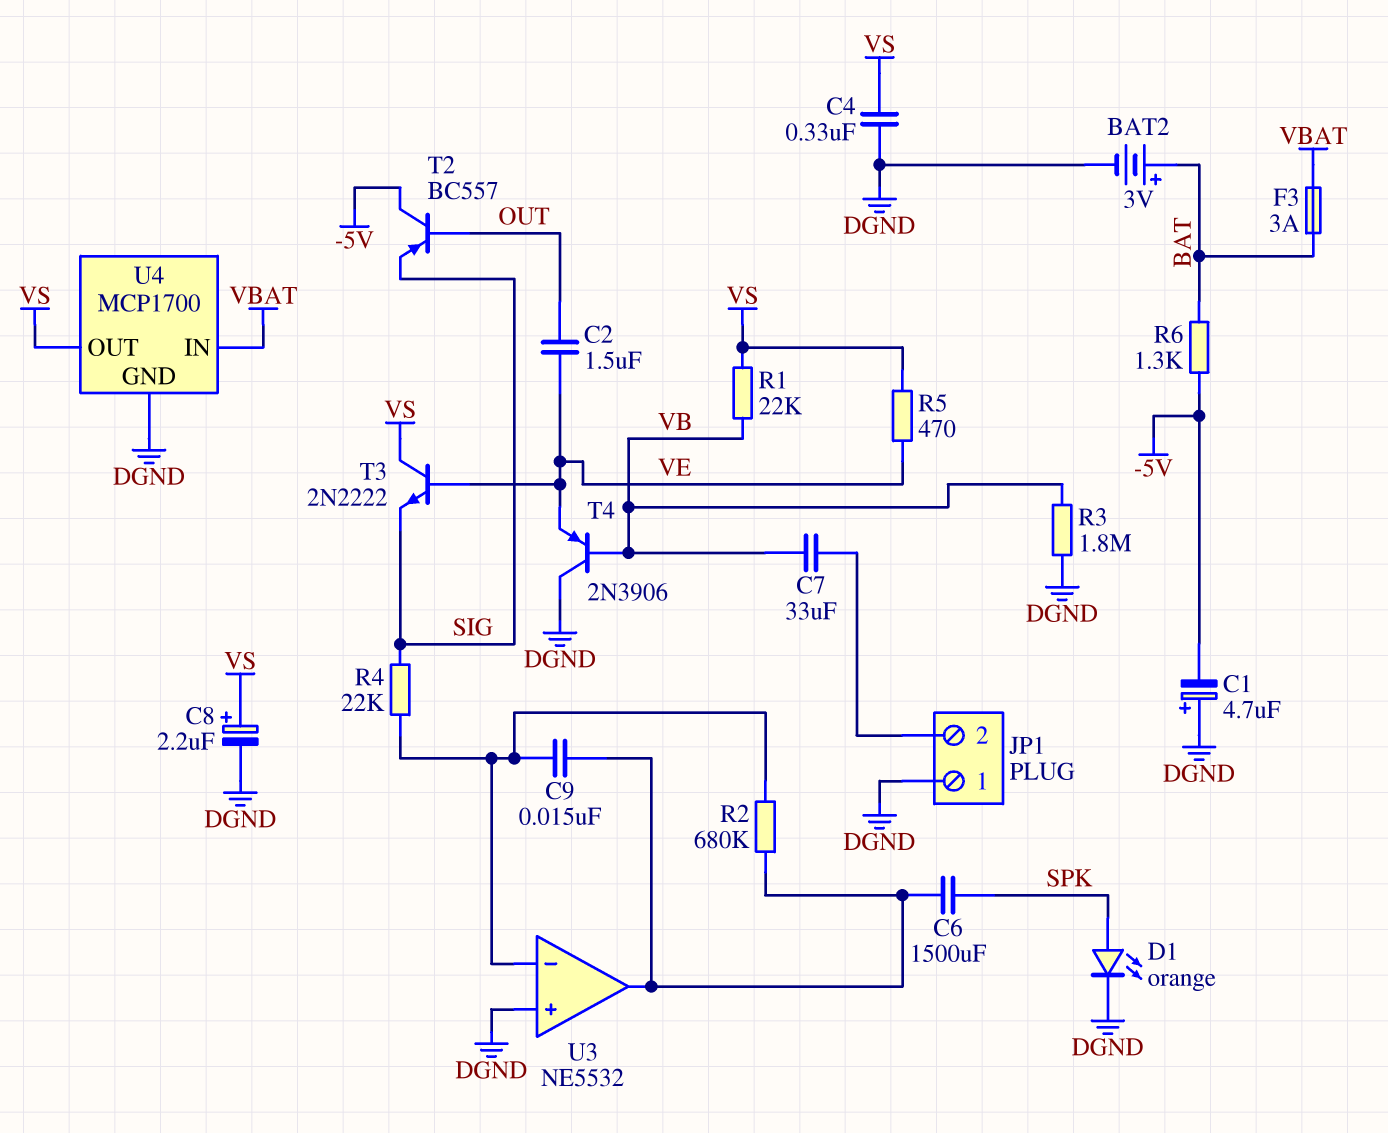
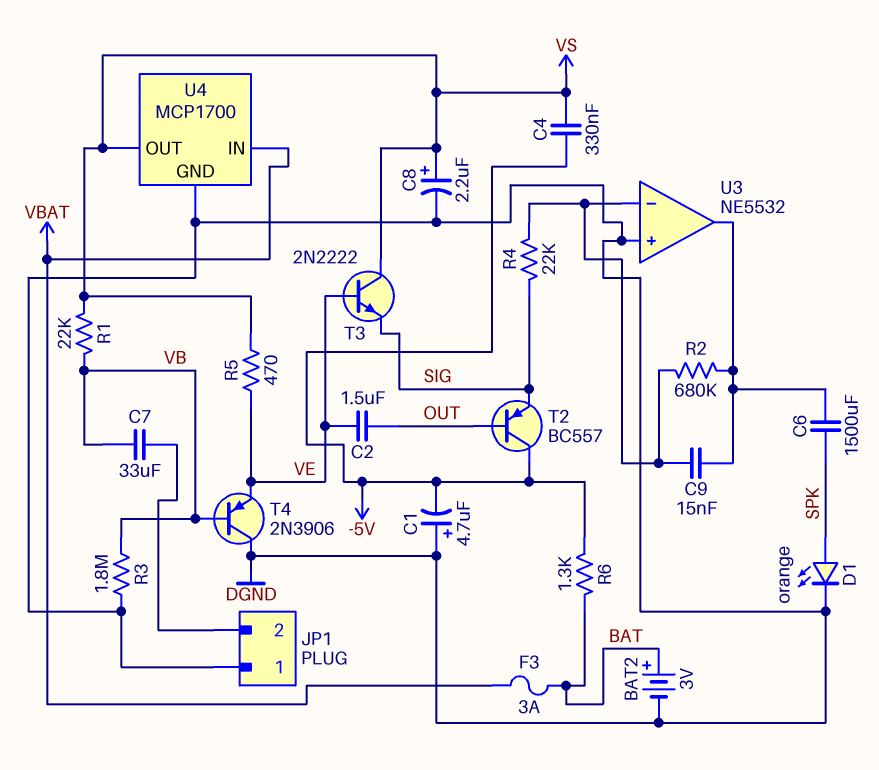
C4: 330nF (DGND, VS) -> 330nF (-5V, VS)

